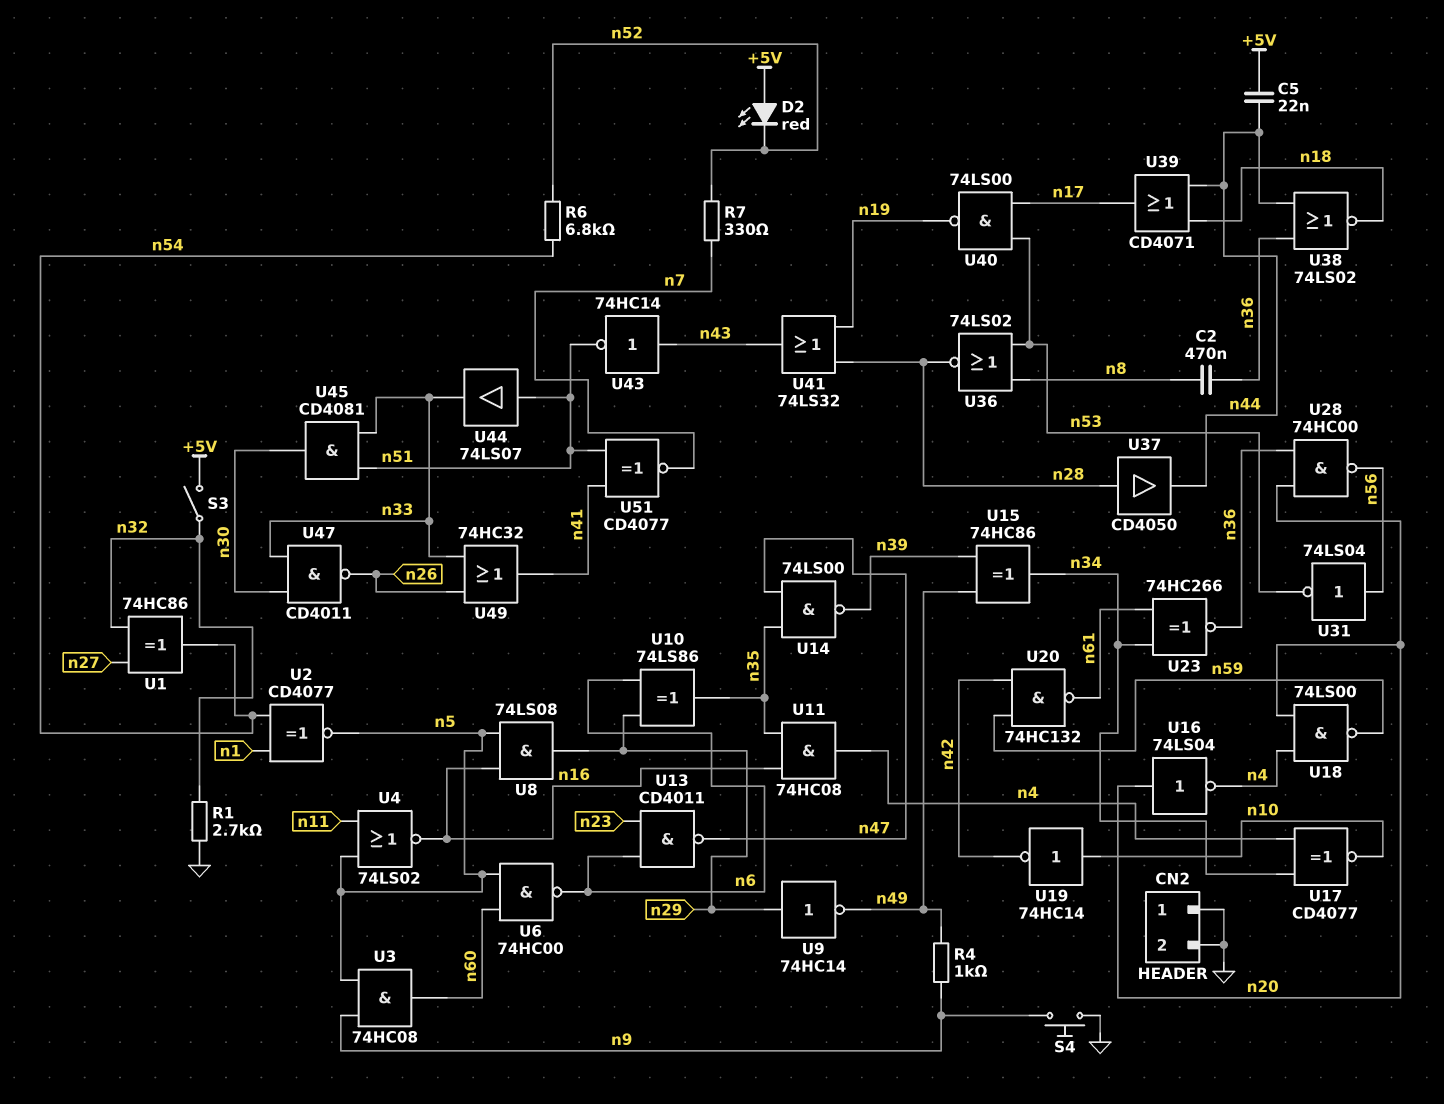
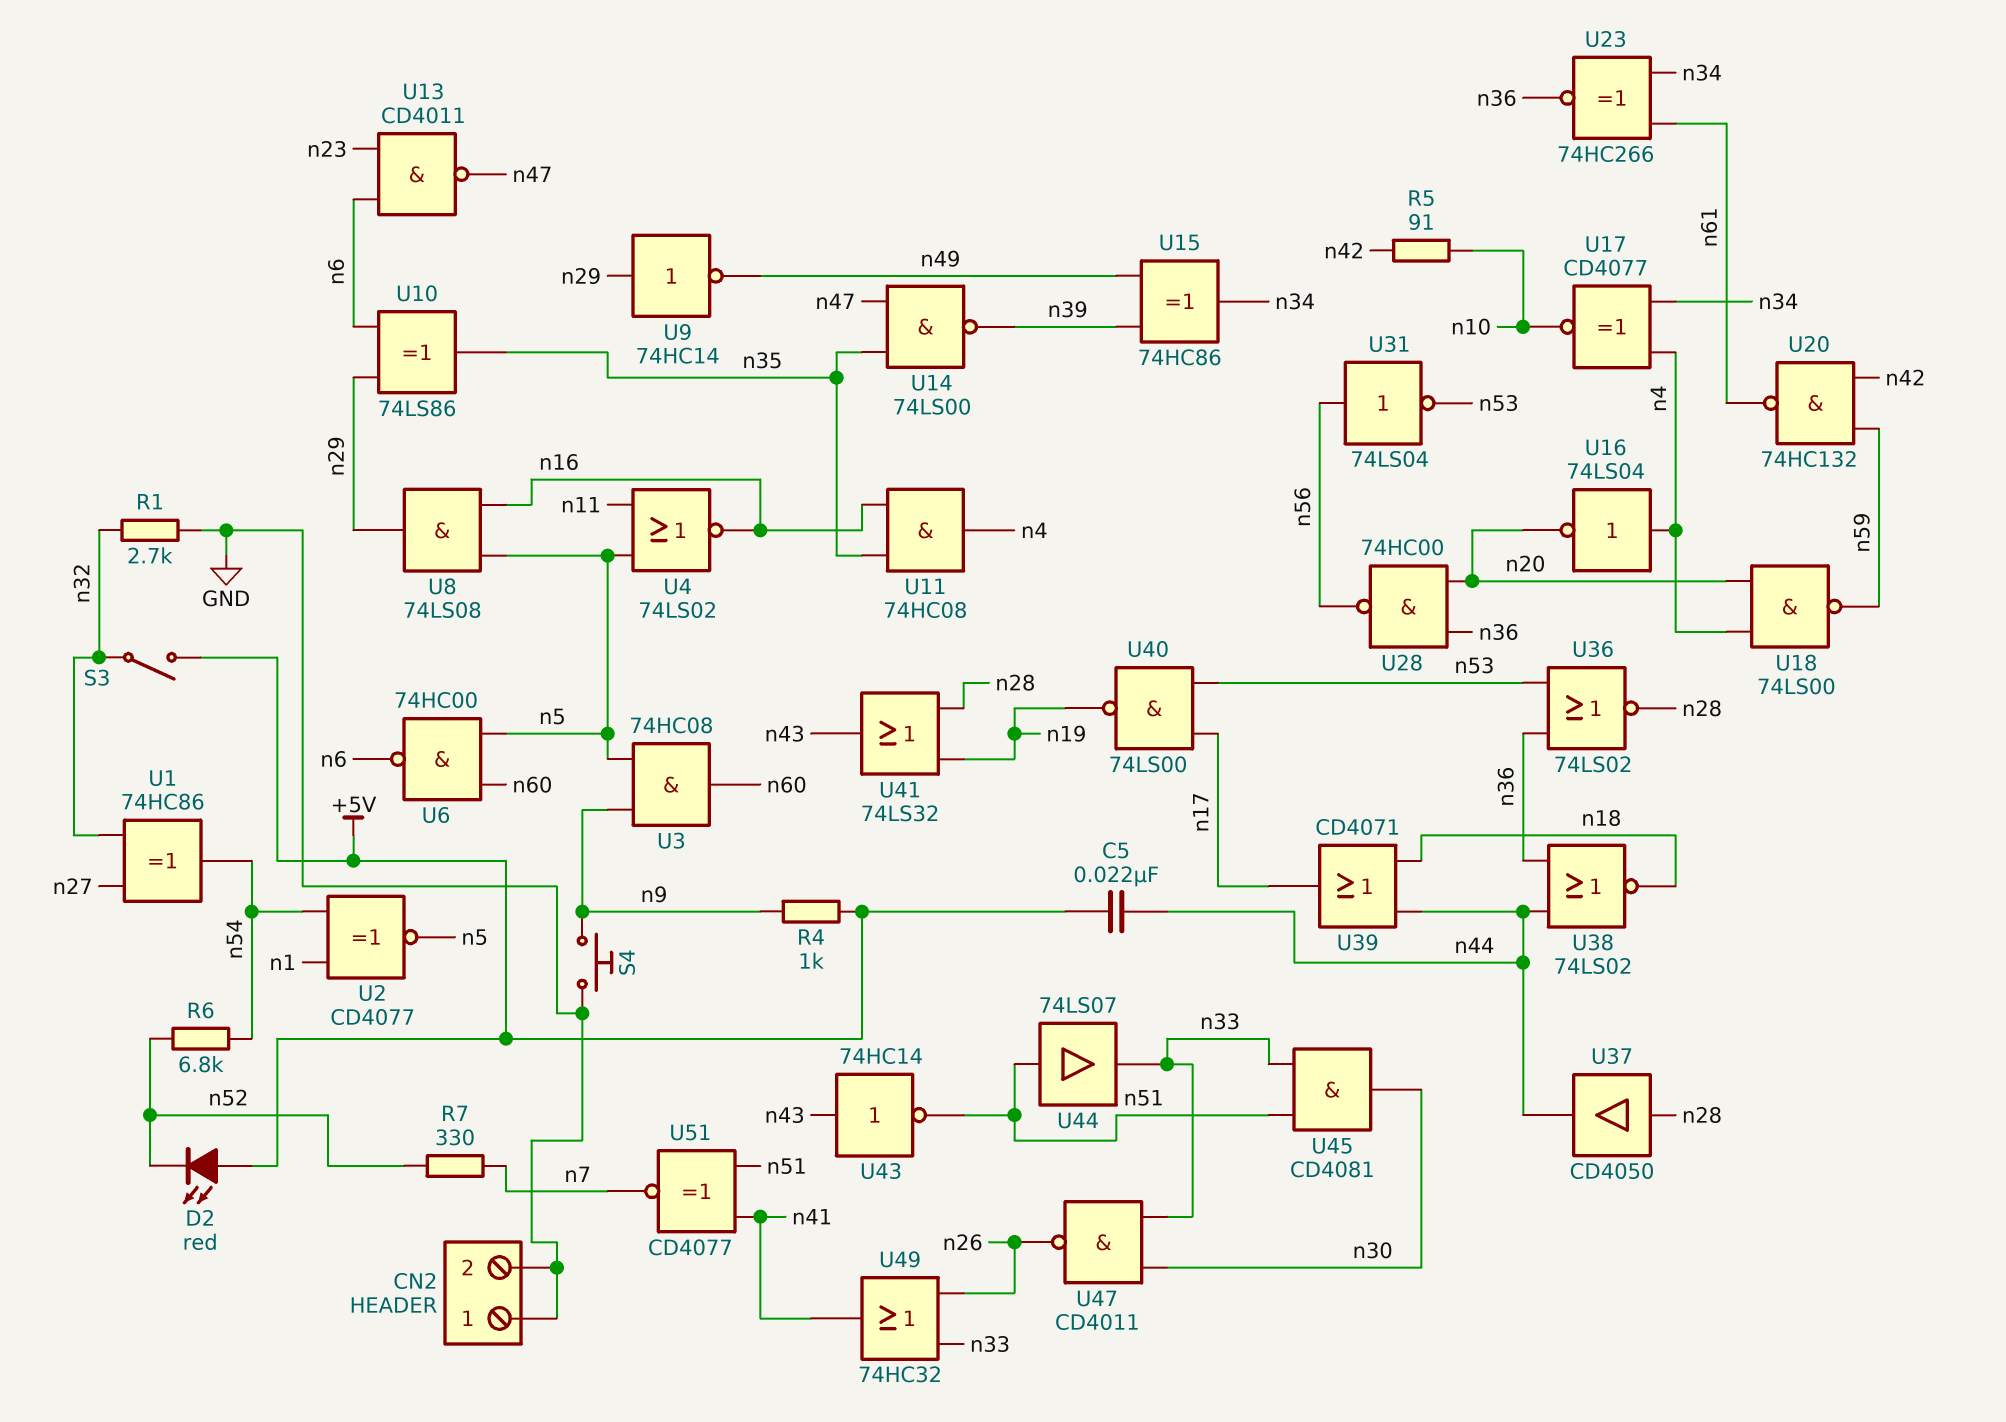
C2: 470nF (n8, n36) -> none
R4: 1k (n9, n49) -> 1k (+5V, n9)
R5: none -> 91 (n10, n42)
U16: NOT 74LS04 (in n20, out n4) -> NOT 74LS04 (in n4, out n20)
U19: NOT 74HC14 (in n10, out n42) -> none
U36: NOR 74LS02 (in n8, in n53, out n28) -> NOR 74LS02 (in n36, in n53, out n28)

